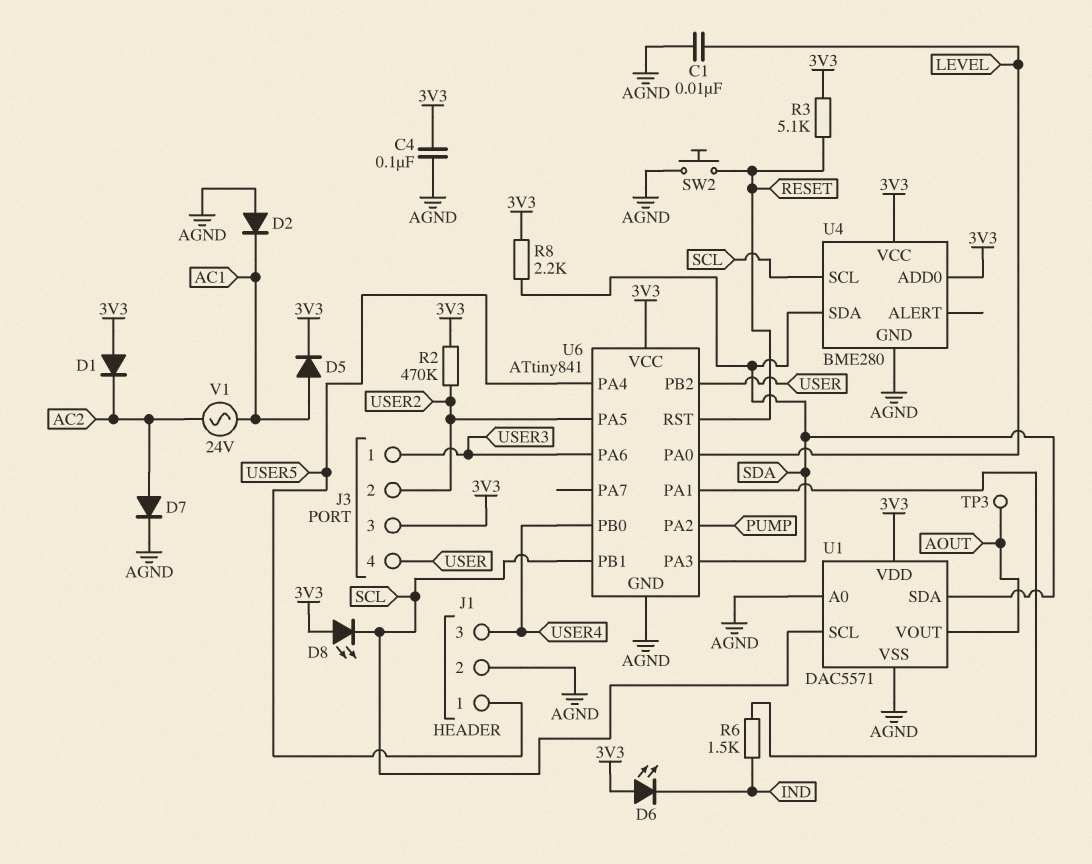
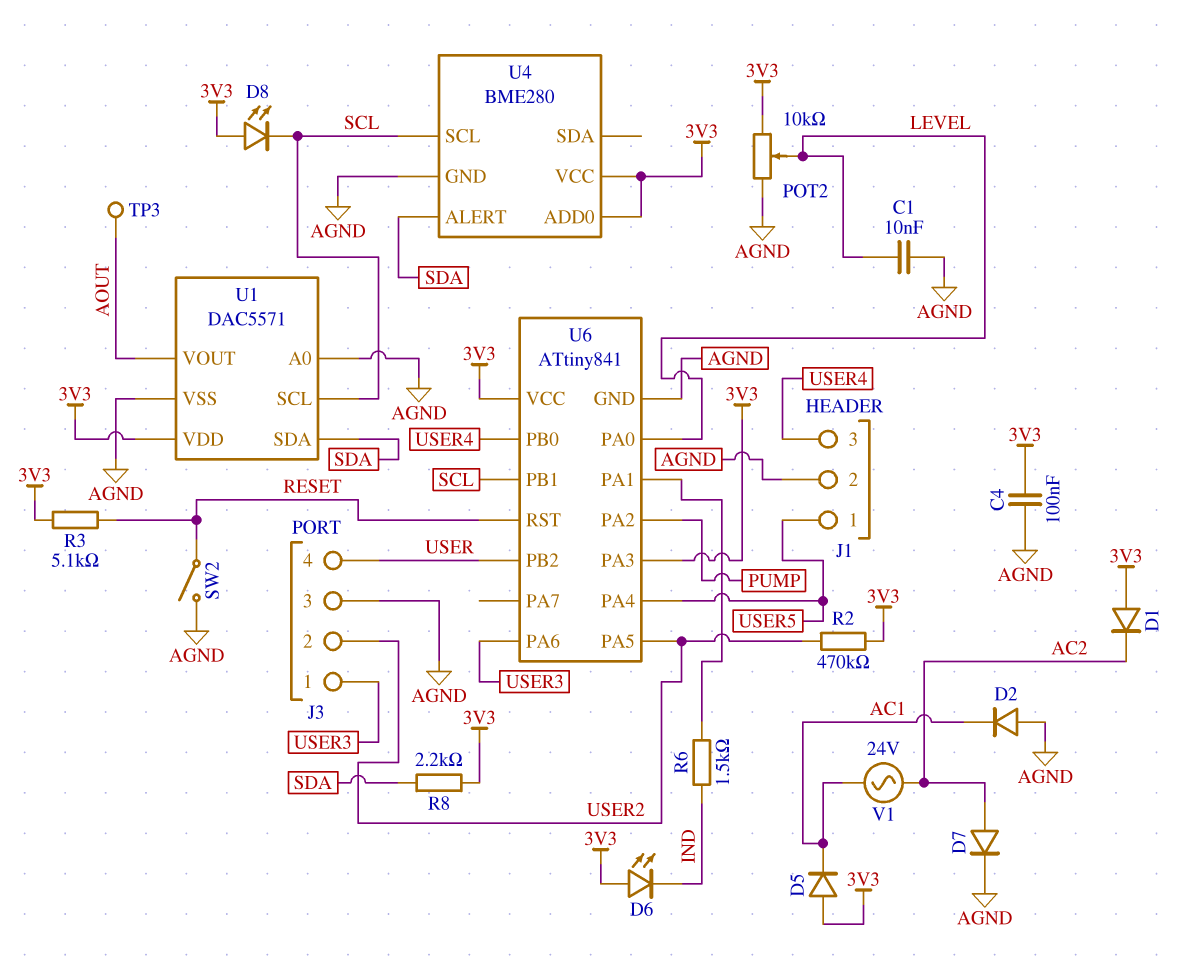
D5: diode (A AC1, K 3V3) -> diode (A 3V3, K AC1)
J3 pin 3: 3V3 -> AGND
POT2: none -> 10k (3V3, AGND, wiper LEVEL)
SW2: button (AGND, RESET) -> switch (AGND, RESET)
U4 pin ALERT: none -> SDA
U4 pin SDA: SDA -> none
U6 pin PA3: SDA -> 3V3

